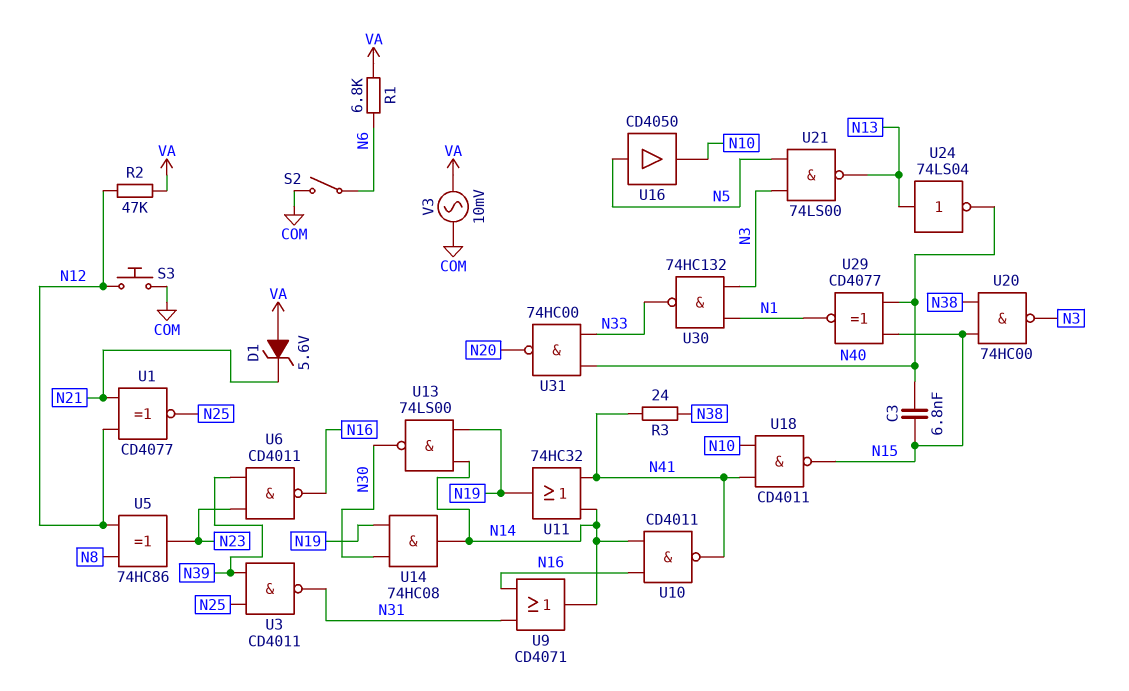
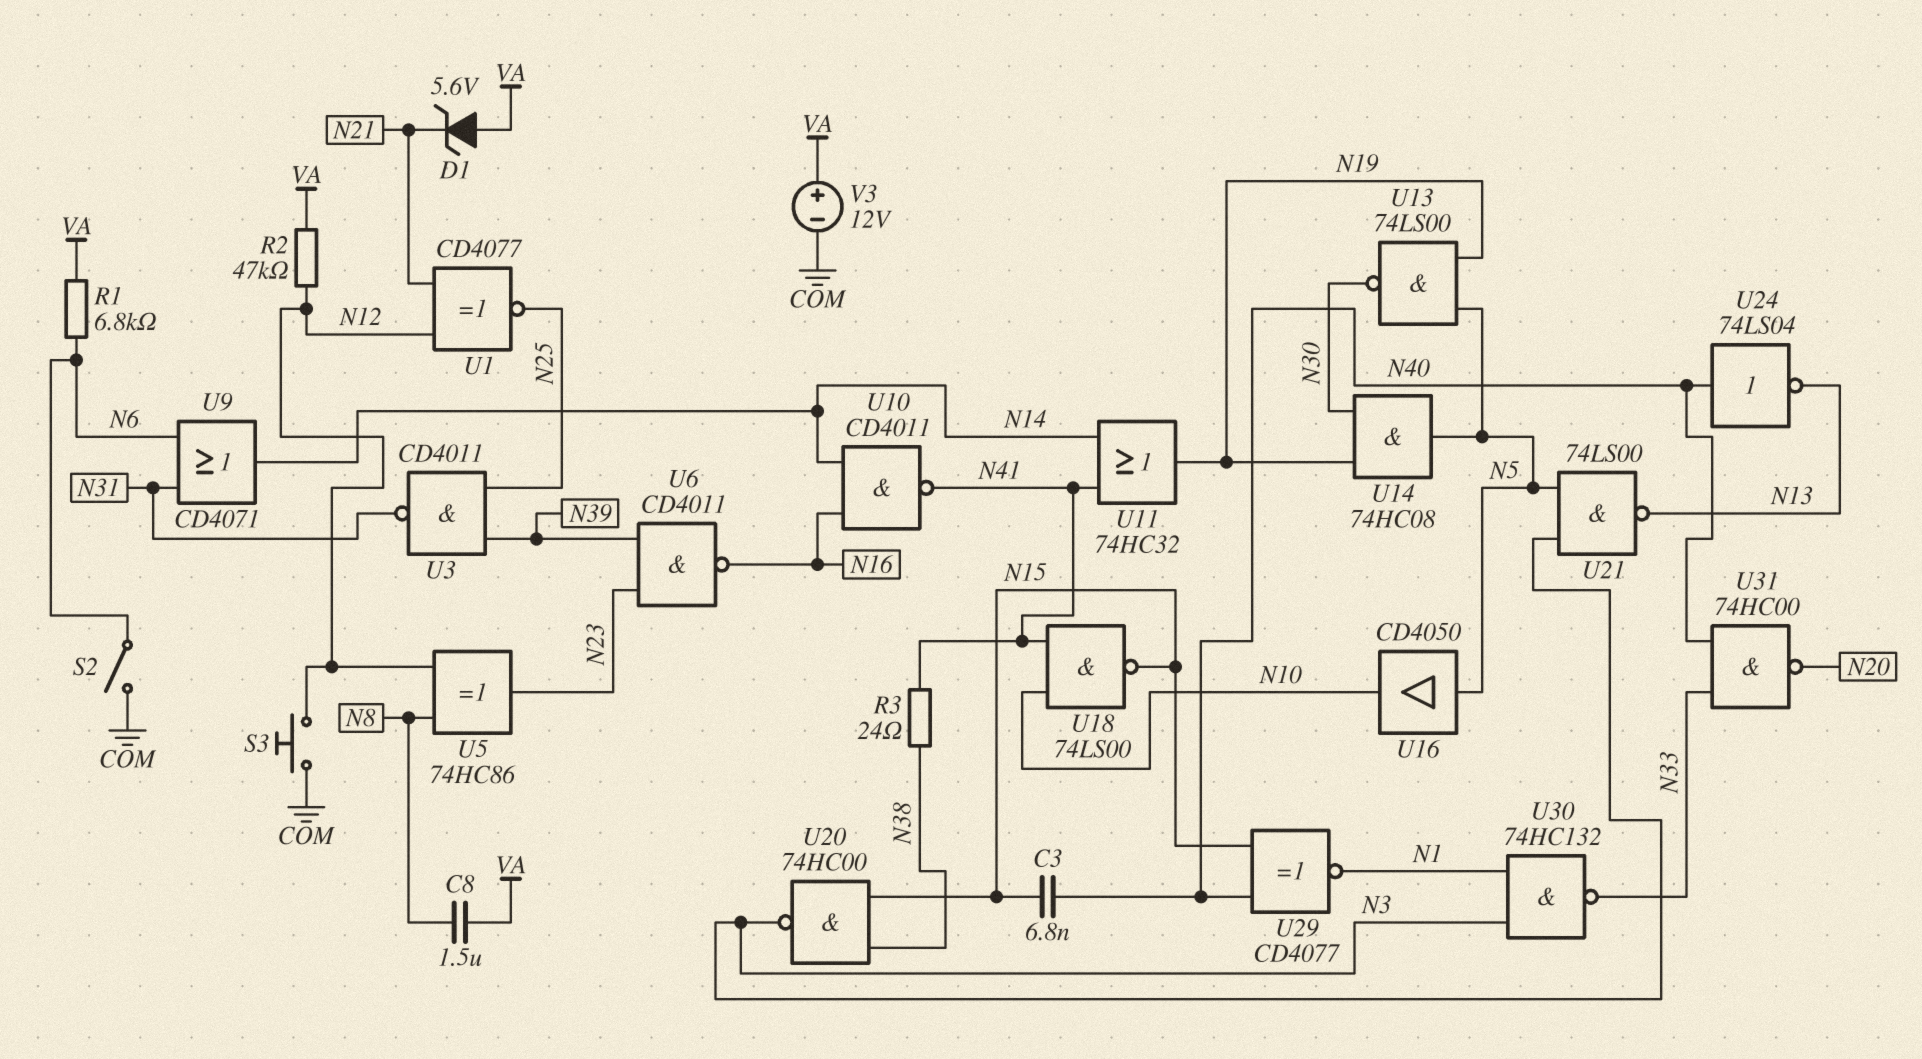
C8: none -> 1.5uF (N8, VA)
U9: OR CD4071 (in N16, in N31, out N14) -> OR CD4071 (in N6, in N31, out N14)
U13: NAND 74LS00 (in N14, in N19, out N30) -> NAND 74LS00 (in N5, in N19, out N30)
U14: AND 74HC08 (in N19, in N30, out N14) -> AND 74HC08 (in N19, in N30, out N5)
U18: NAND CD4011 (in N10, in N41, out N15) -> NAND 74LS00 (in N10, in N41, out N15)
U24: NOT 74LS04 (in N13, out N40) -> NOT 74LS04 (in N40, out N13)
V3: AC 10mV (COM, VA) -> 12V (plus VA, minus COM)

